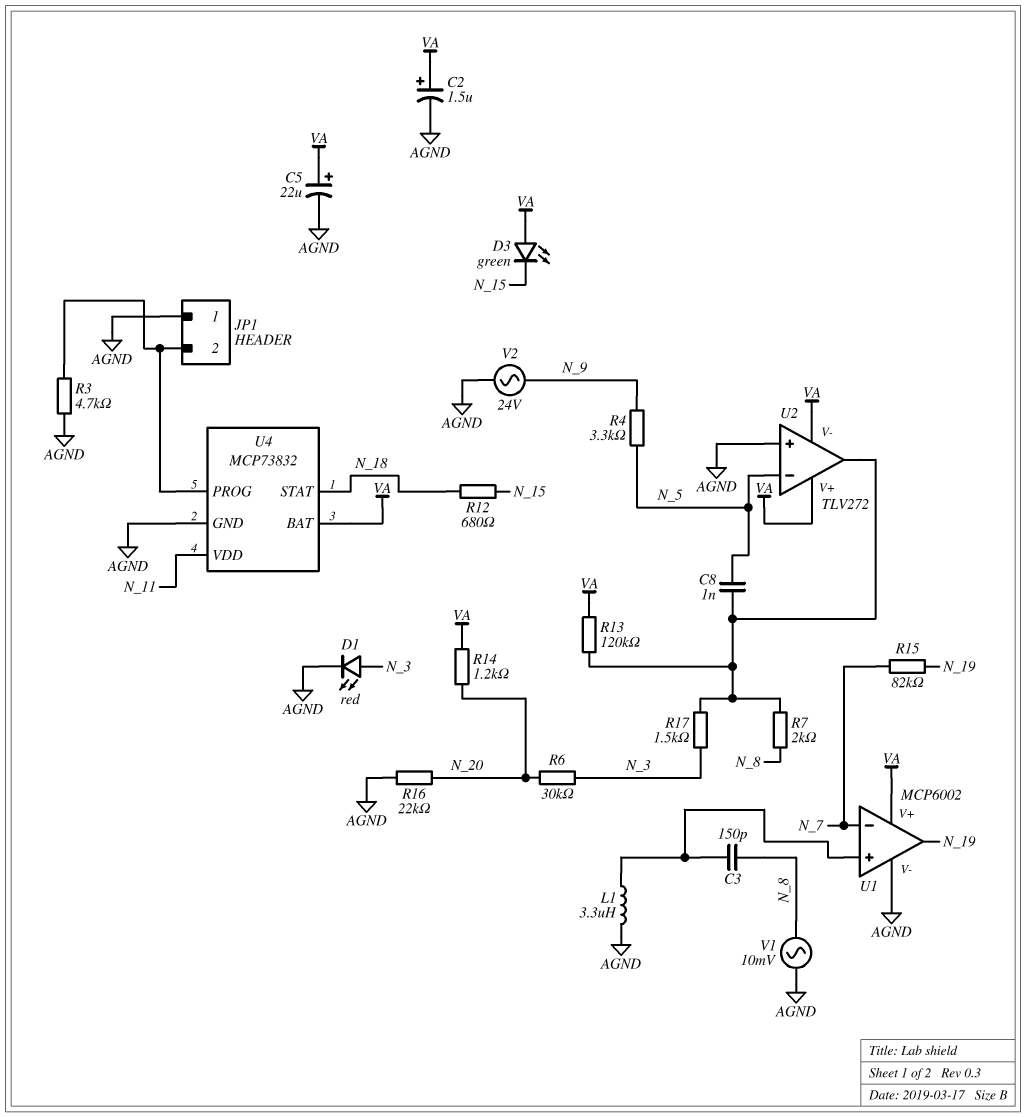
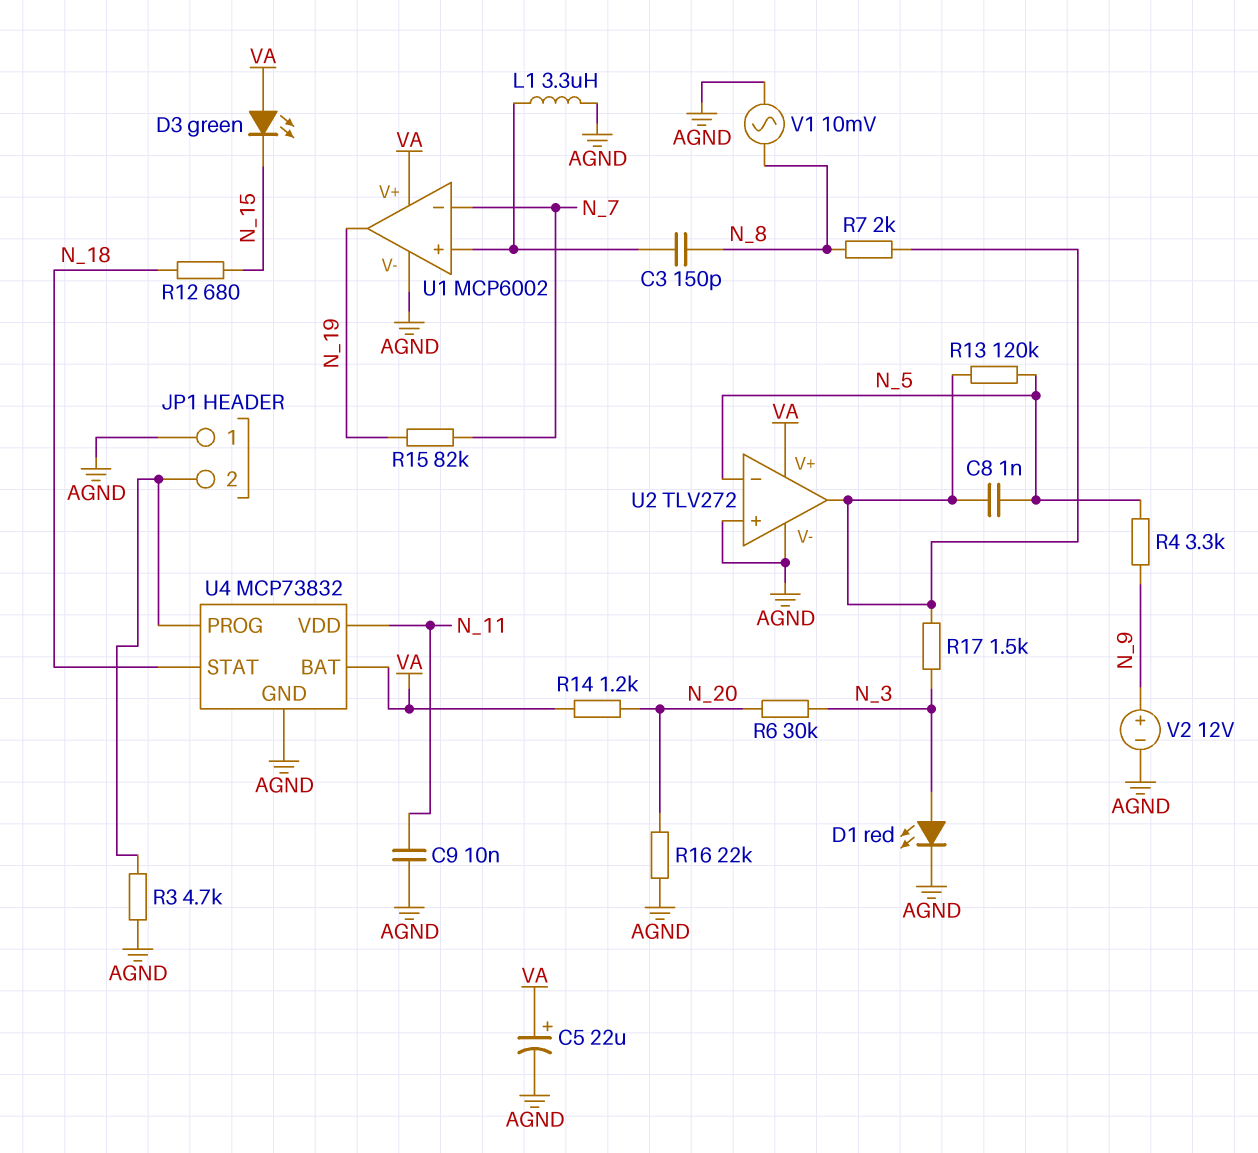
C2: 1.5uF (plus VA, minus AGND) -> none
C9: none -> 10nF (AGND, N_11)
R13: 120k (U2/out, VA) -> 120k (N_5, U2/out)
U2 pin V-: VA -> AGND
V2: AC 24V (AGND, N_9) -> 12V (plus N_9, minus AGND)

